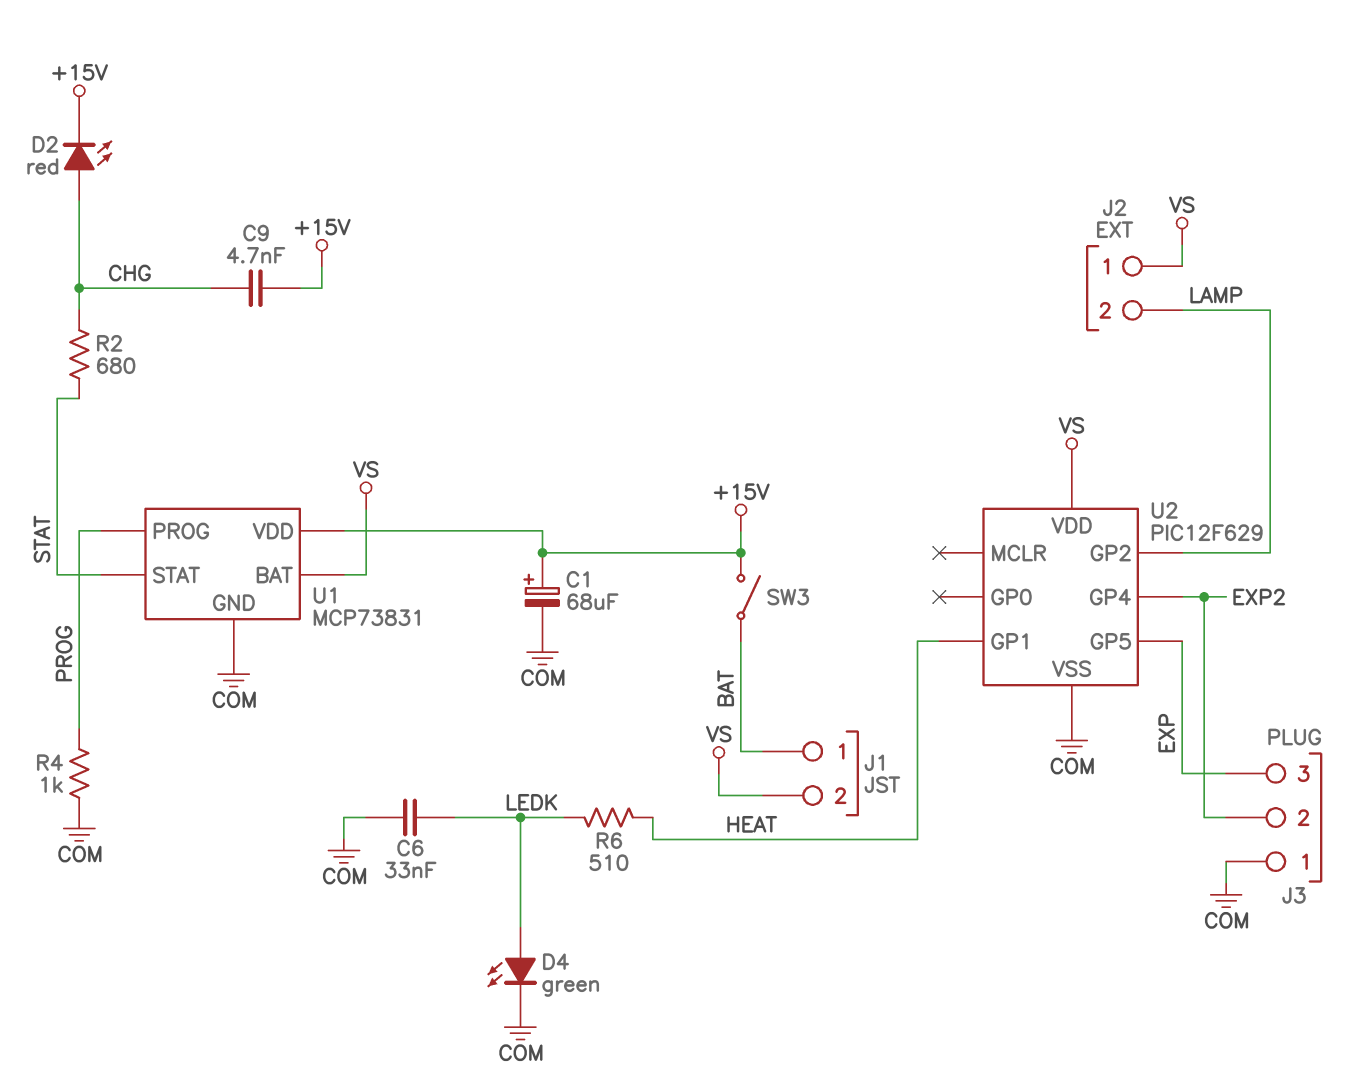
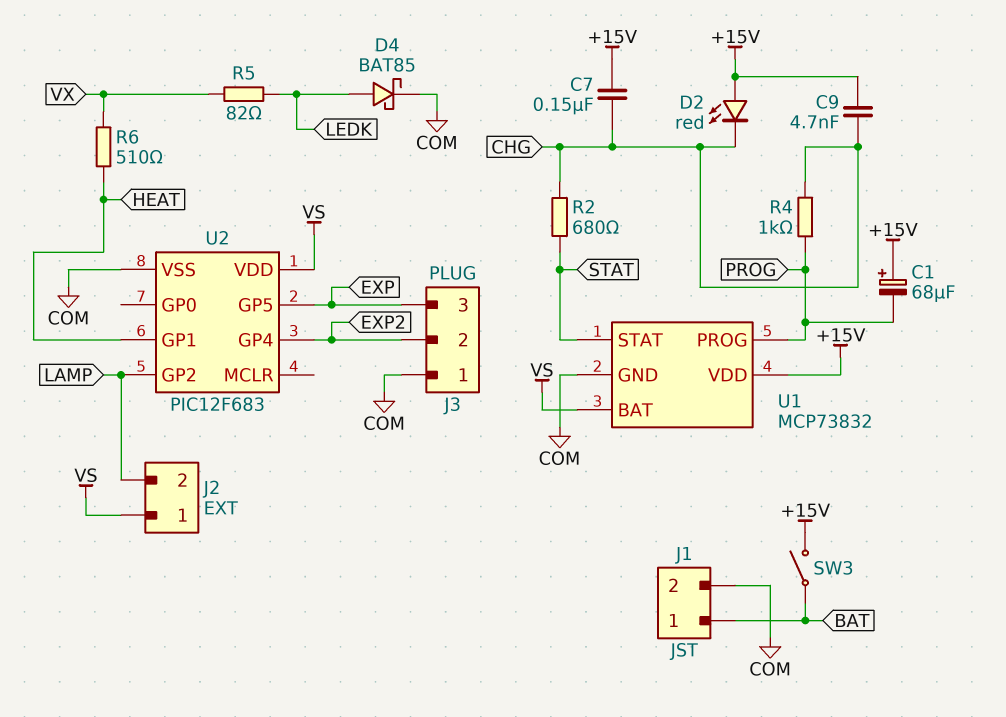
C1: 68uF (plus +15V, minus COM) -> 68uF (plus +15V, minus PROG)
C6: 33nF (COM, LEDK) -> none
C7: none -> 150nF (+15V, CHG)
D2: LED red (A CHG, K +15V) -> LED red (A +15V, K CHG)
D4: LED green (A LEDK, K COM) -> schottky BAT85 (A LEDK, K COM)
J1 pin 2: VS -> COM
R4: 1k (COM, PROG) -> 1k (CHG, PROG)
R5: none -> 82 (LEDK, VX)
R6: 510 (HEAT, LEDK) -> 510 (HEAT, VX)
U1: MCP73831 -> MCP73832
U2: PIC12F629 -> PIC12F683

